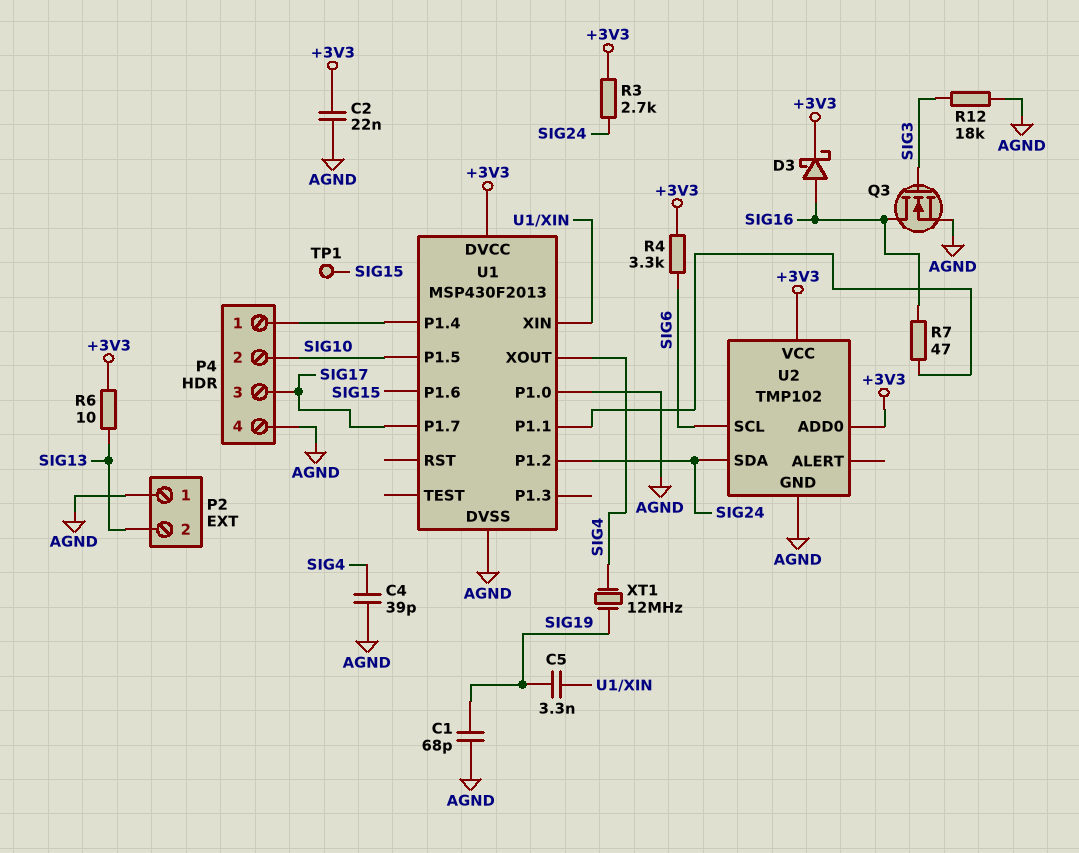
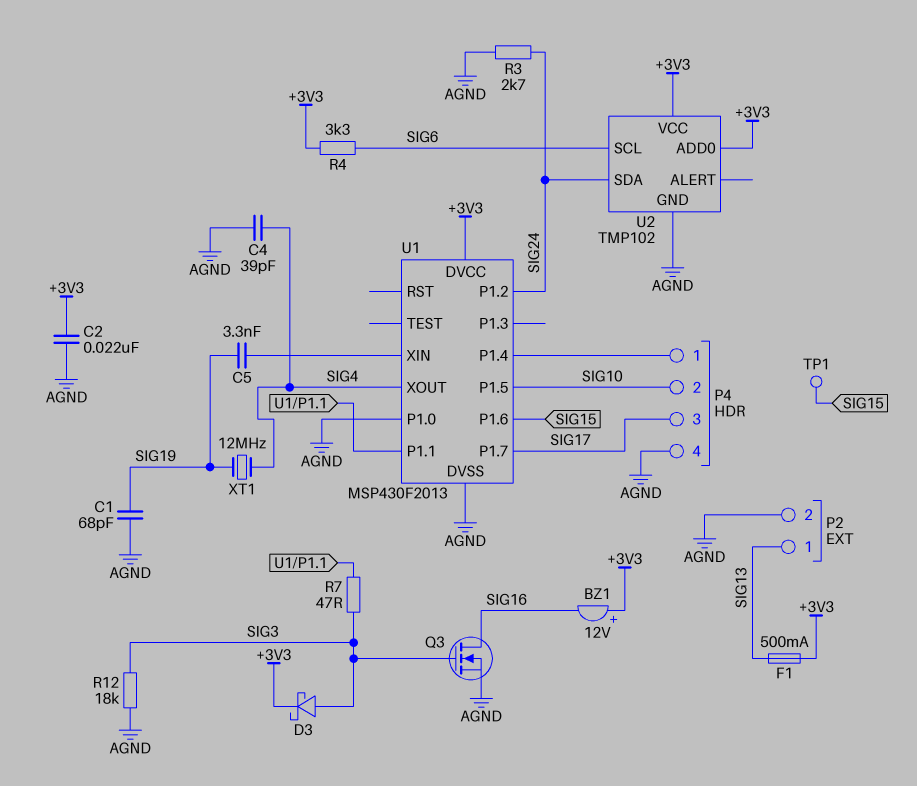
BZ1: none -> buzzer 12V (plus +3V3, minus SIG16)
D3: schottky (A SIG16, K +3V3) -> schottky (A SIG3, K +3V3)
F1: none -> 500mA (+3V3, SIG13)
P2 pin 1: AGND -> SIG13
P2 pin 2: SIG13 -> AGND
R3: 2.7k (+3V3, SIG24) -> 2.7k (AGND, SIG24)
R6: 10 (+3V3, SIG13) -> none
R7: 47 (SIG16, U1/P1.1) -> 47 (SIG3, U1/P1.1)

